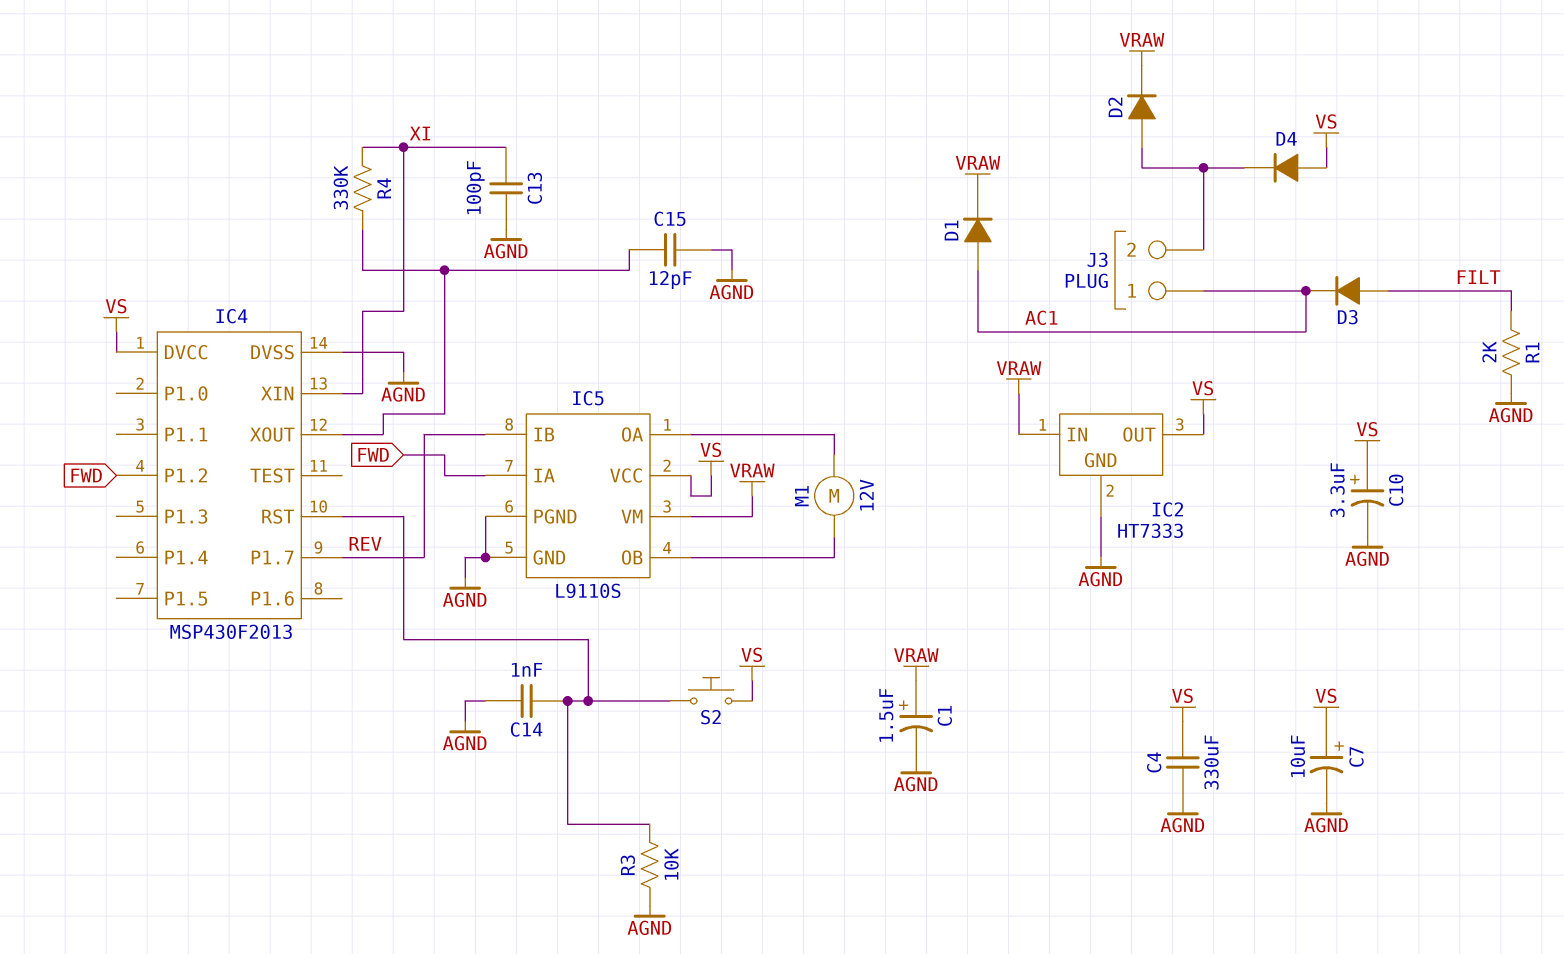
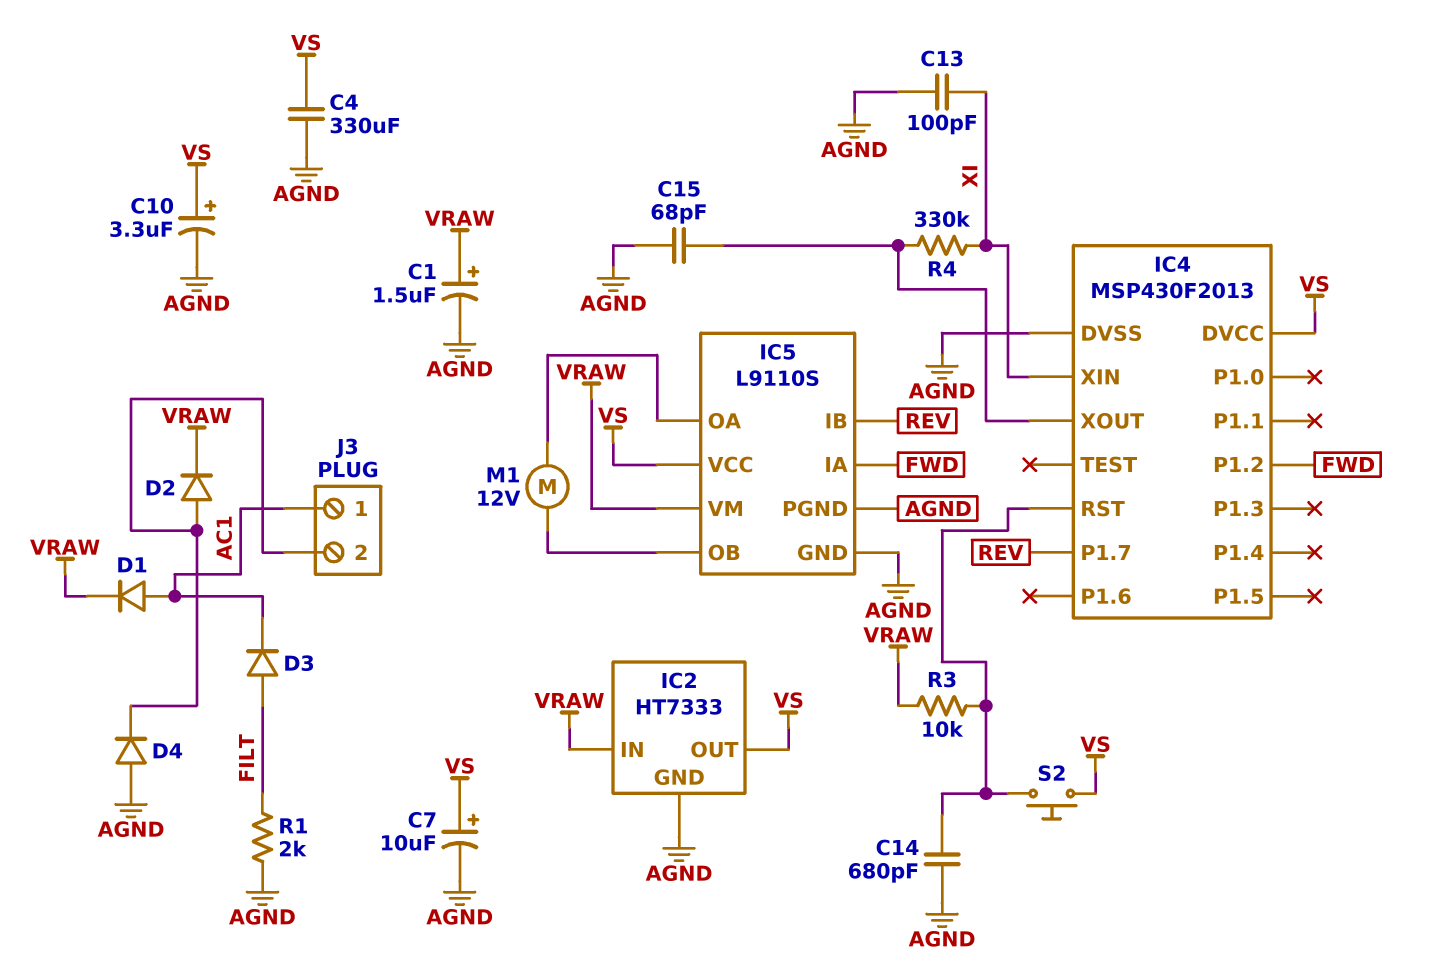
C14: 1nF (AGND, IC4/RST) -> 680pF (AGND, IC4/RST)
C15: 12pF (AGND, IC4/XOUT) -> 68pF (AGND, IC4/XOUT)
D4: diode (A VS, K J3/2) -> diode (A AGND, K J3/2)
R3: 10k (AGND, IC4/RST) -> 10k (IC4/RST, VRAW)

